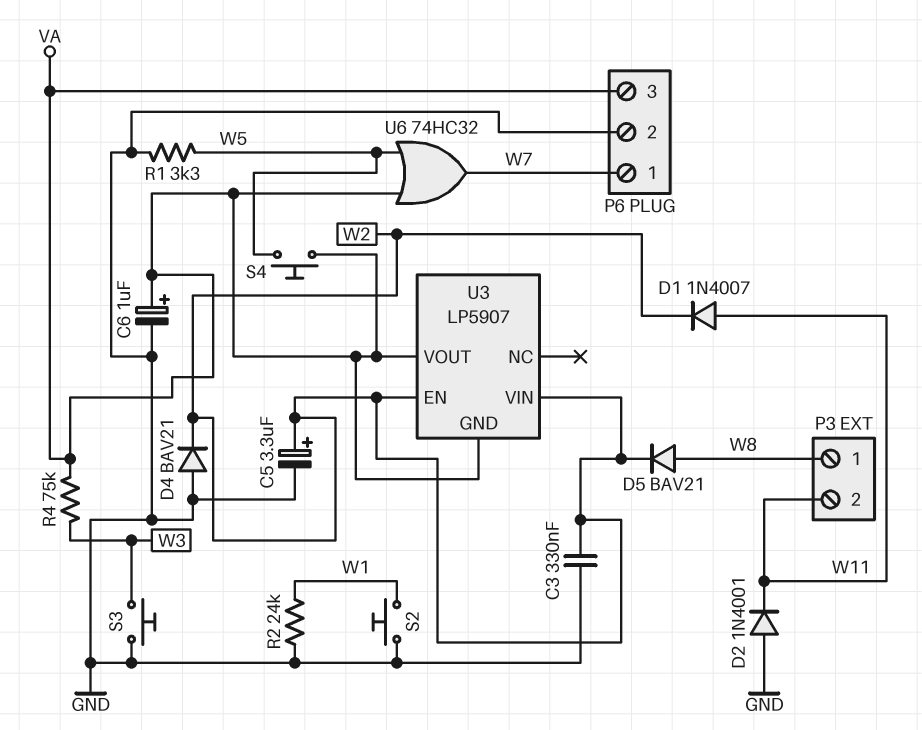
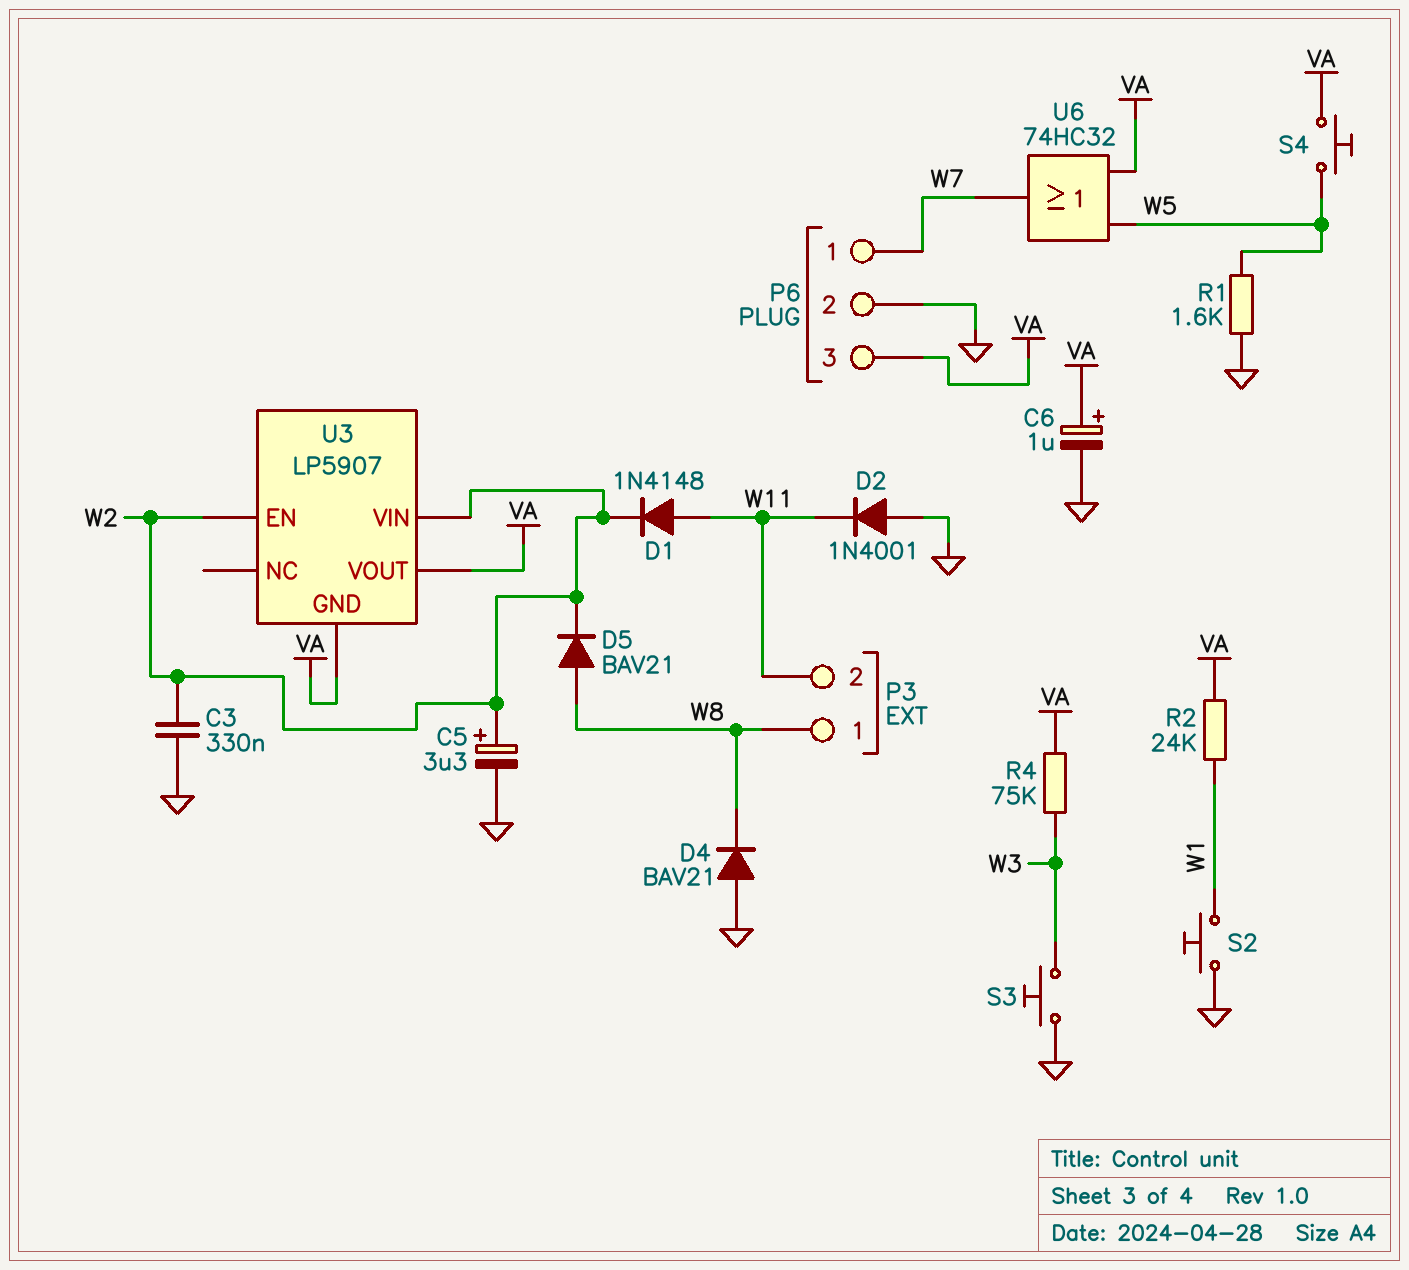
D1: diode 1N4007 (A W11, K W2) -> diode 1N4148 (A W11, K W2)
D4: diode BAV21 (A GND, K W2) -> diode BAV21 (A GND, K W8)
R1: 3.3k (GND, W5) -> 1.6k (GND, W5)
R2: 24k (GND, W1) -> 24k (VA, W1)

